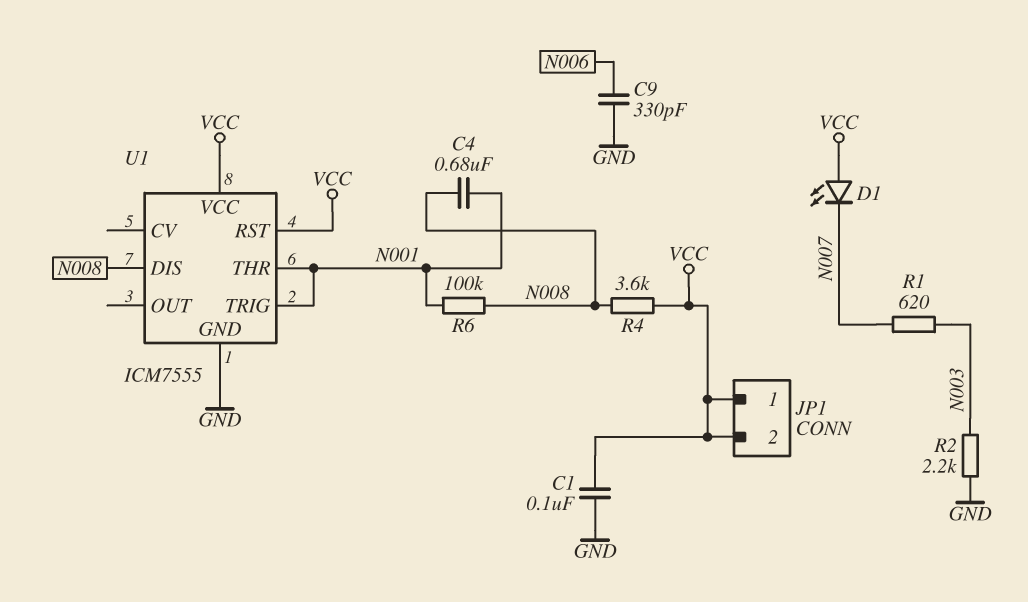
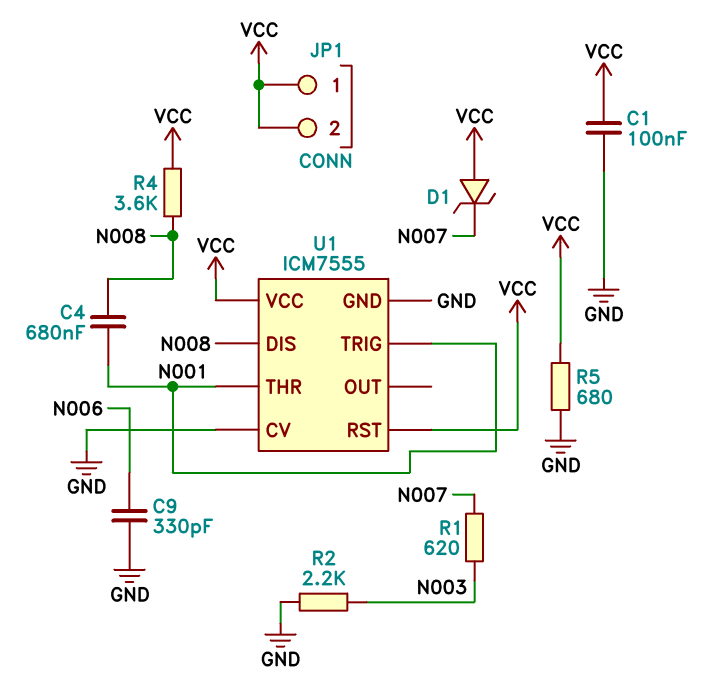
D1: LED (A VCC, K N007) -> zener (A VCC, K N007)
R5: none -> 680 (GND, VCC)
R6: 100k (N001, N008) -> none
U1 pin CV: none -> GND

